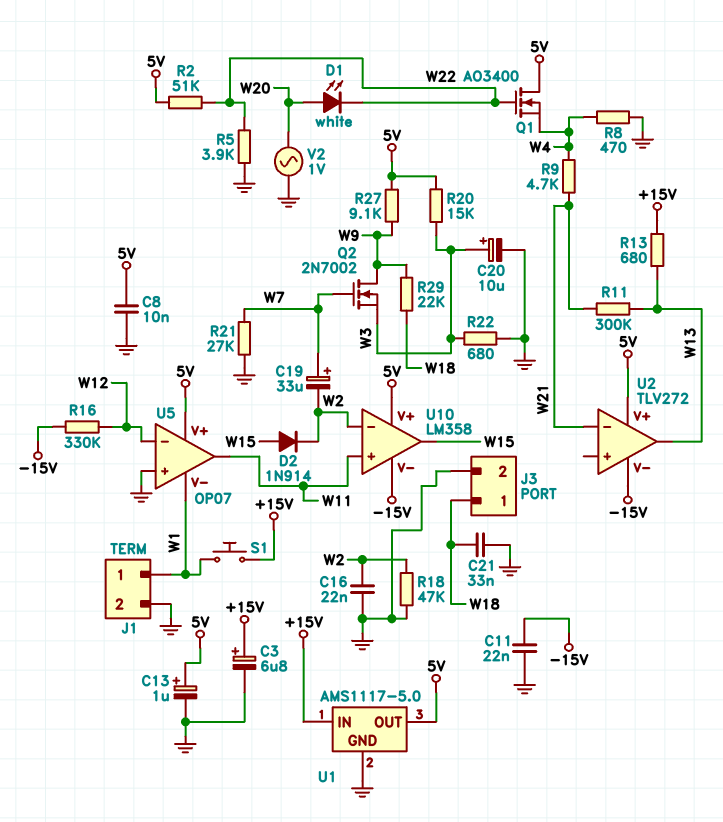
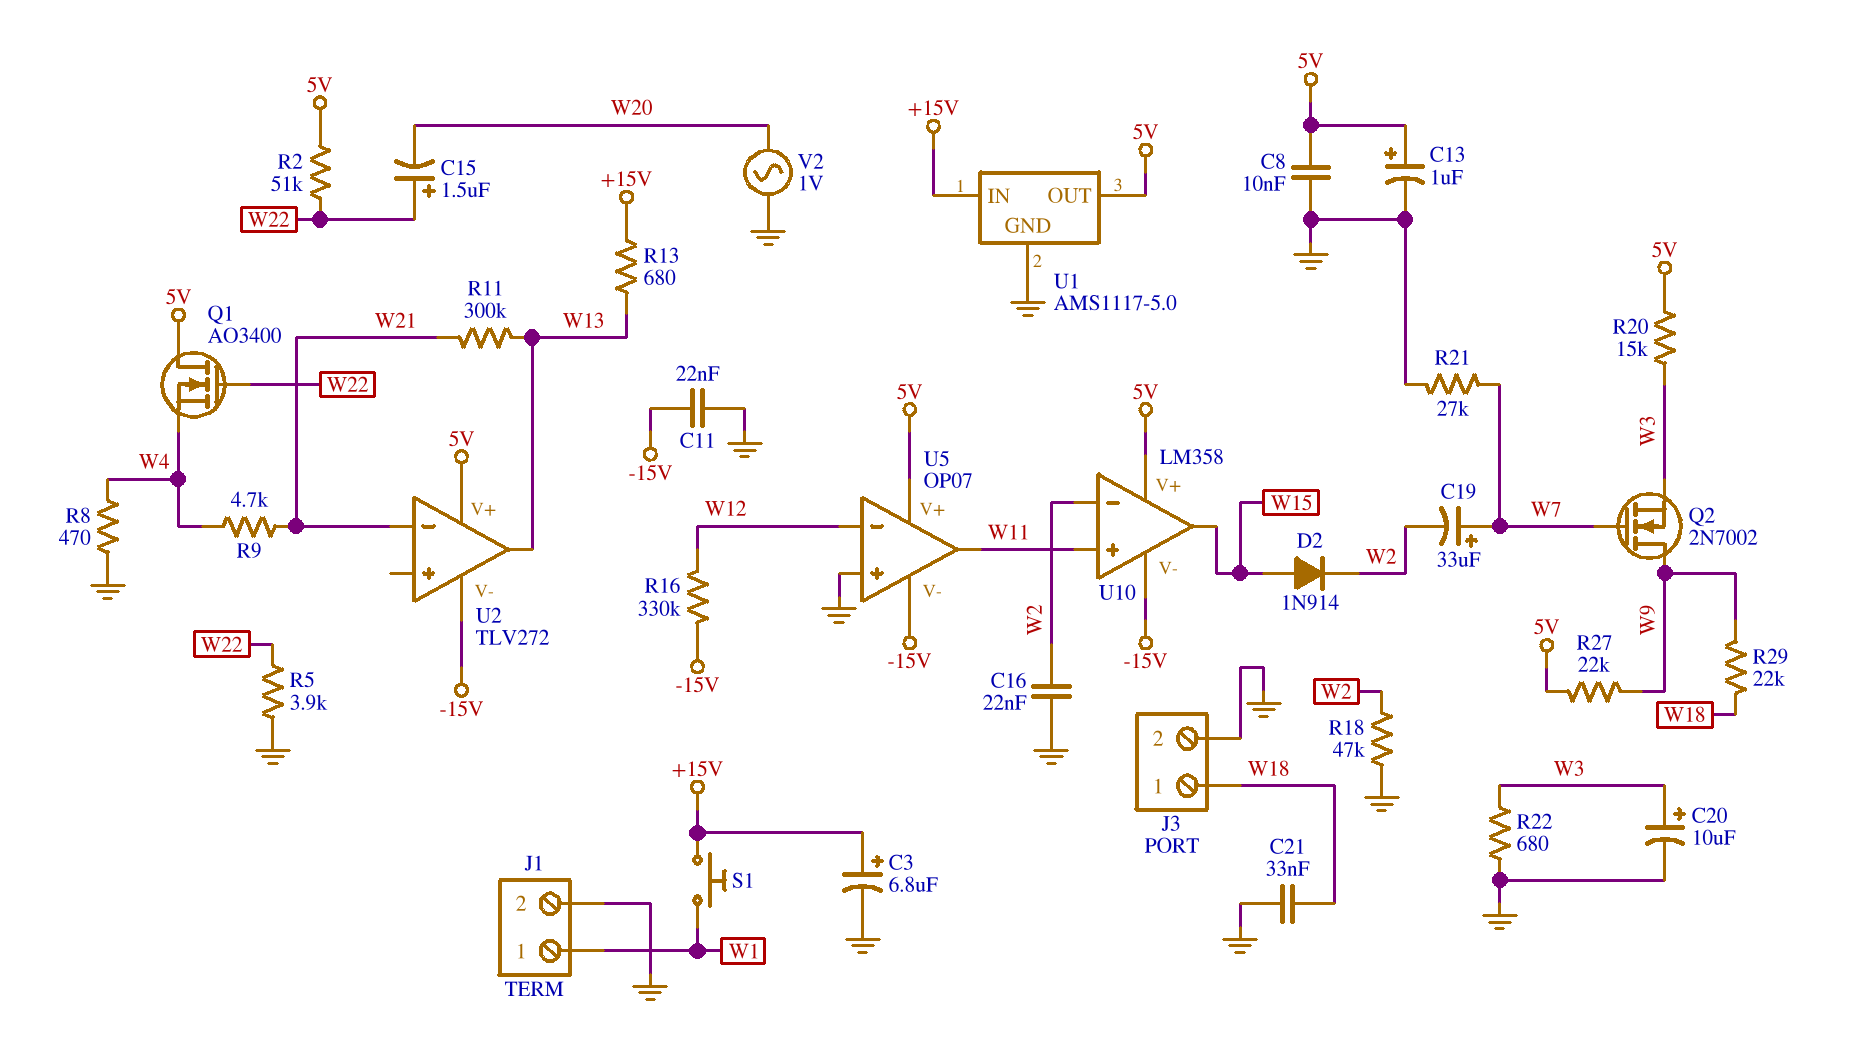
C15: none -> 1.5uF (plus W22, minus W20)
D1: LED white (A W20, K W22) -> none
R27: 9.1k (5V, W9) -> 22k (5V, W9)
U5 pin V-: W1 -> -15V

